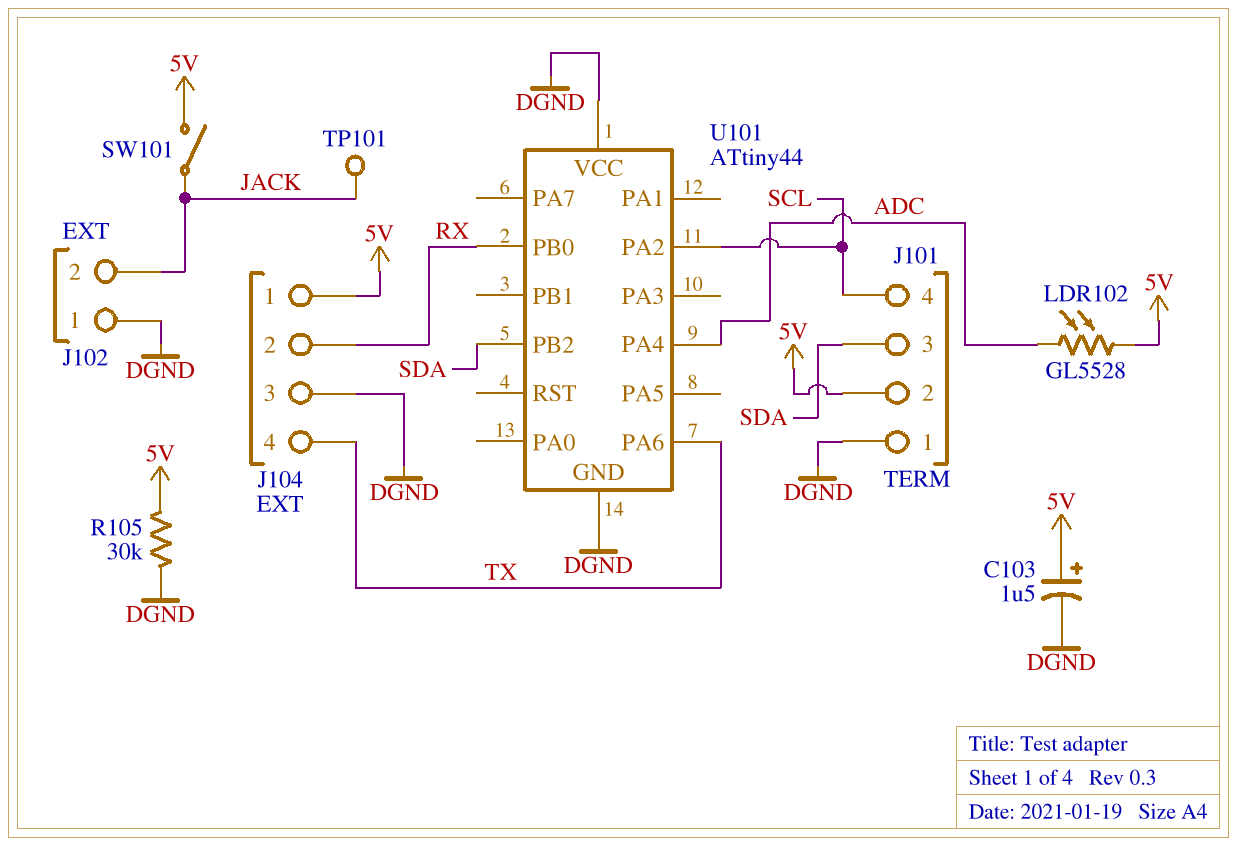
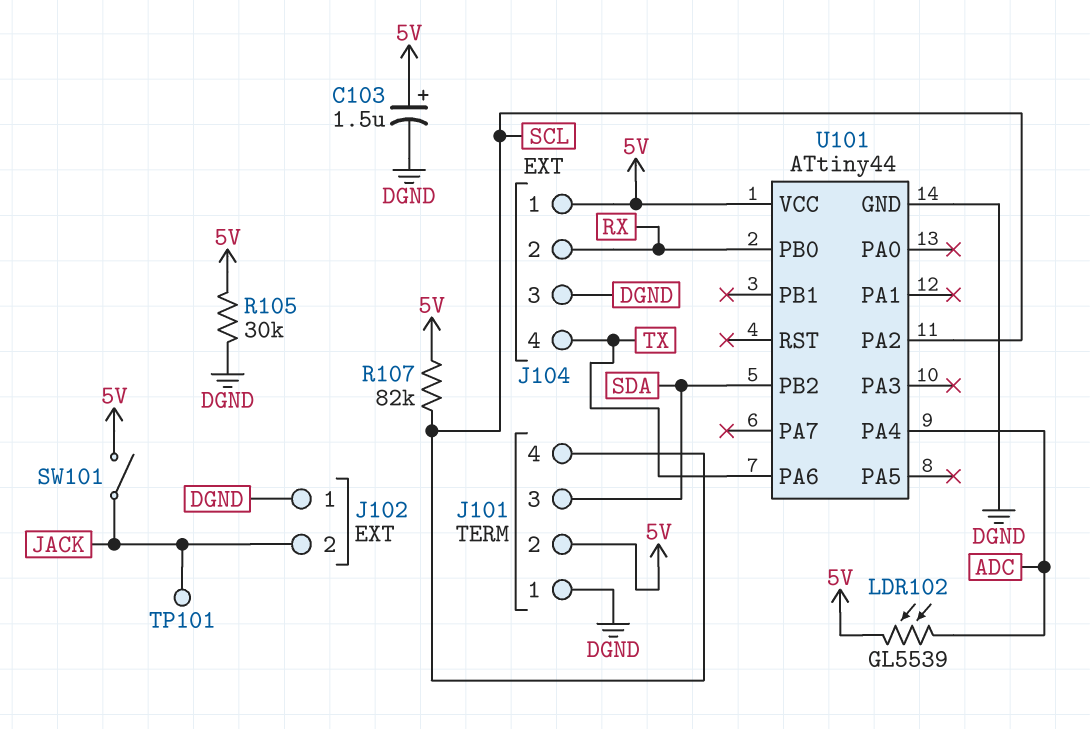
LDR102: GL5528 (5V, ADC) -> GL5539 (5V, ADC)
R107: none -> 82k (5V, SCL)
U101 pin VCC: DGND -> 5V

